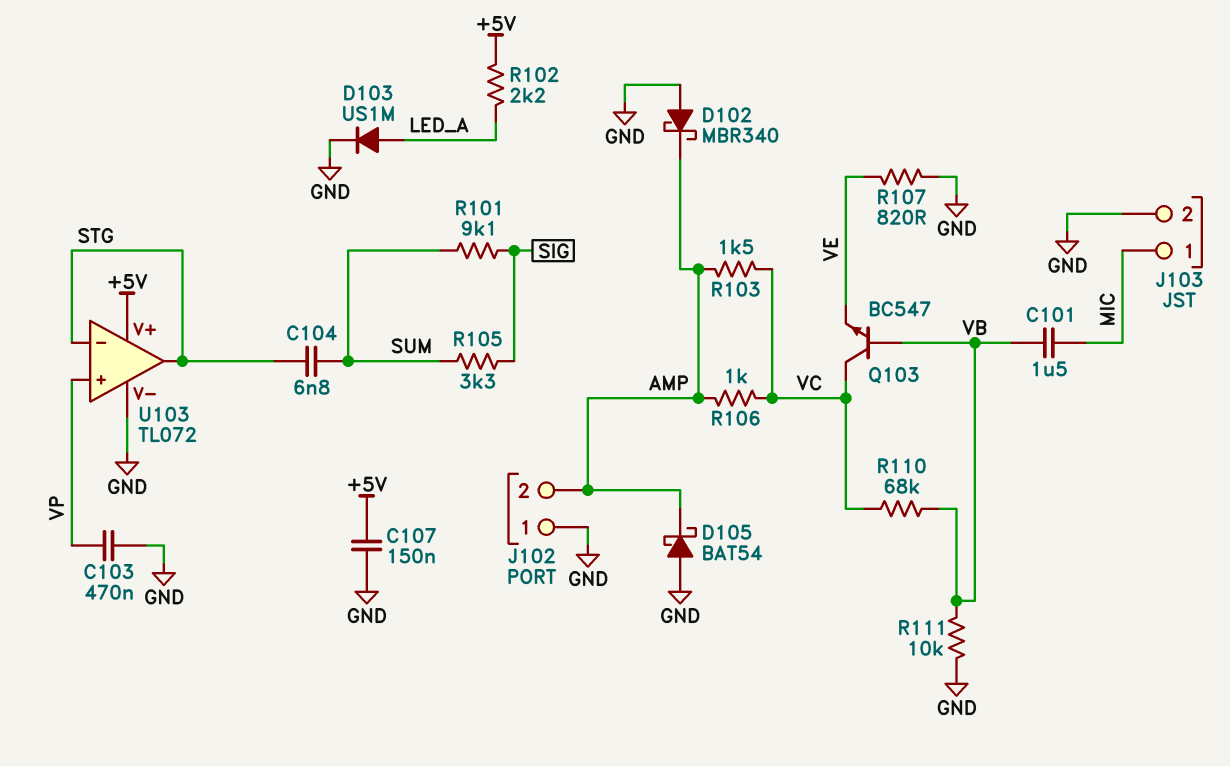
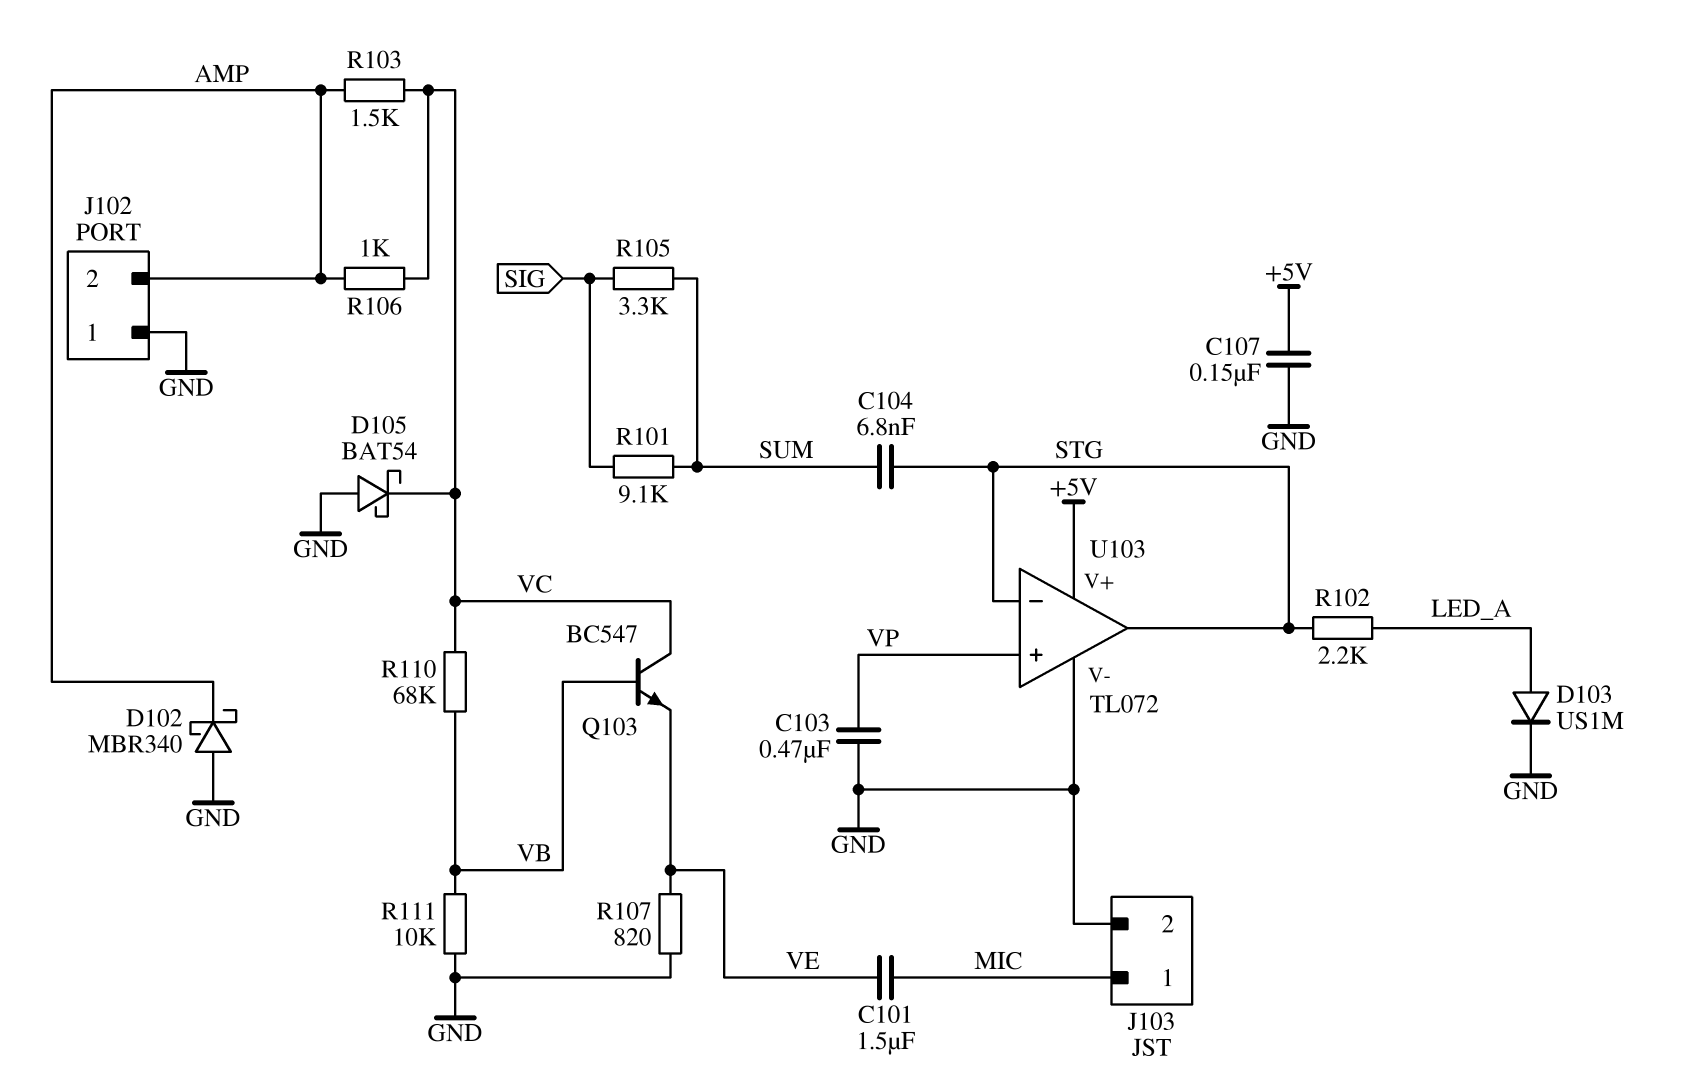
C101: 1.5uF (MIC, VB) -> 1.5uF (MIC, VE)
D105: schottky BAT54 (A GND, K AMP) -> schottky BAT54 (A GND, K VC)
R102: 2.2k (+5V, LED_A) -> 2.2k (LED_A, STG)

